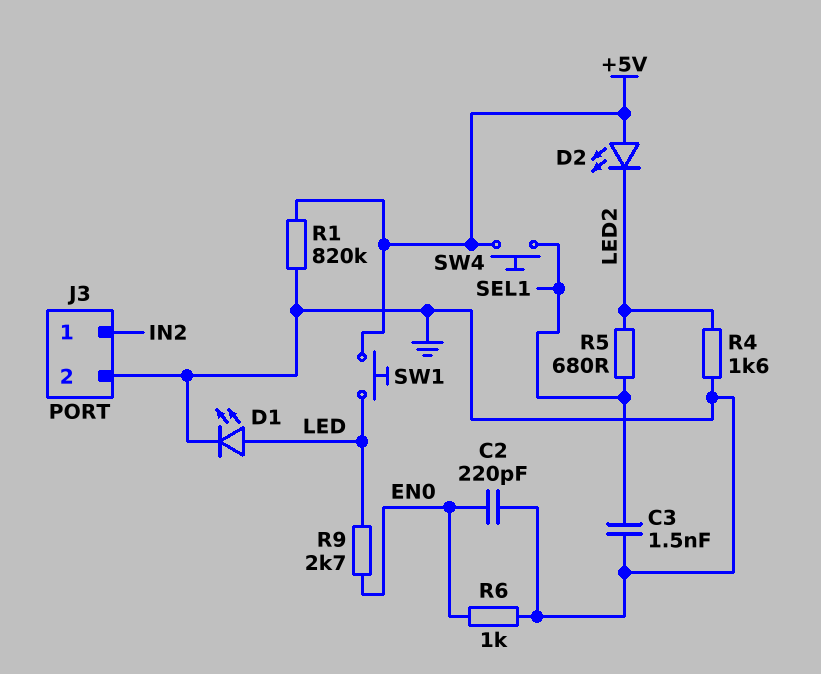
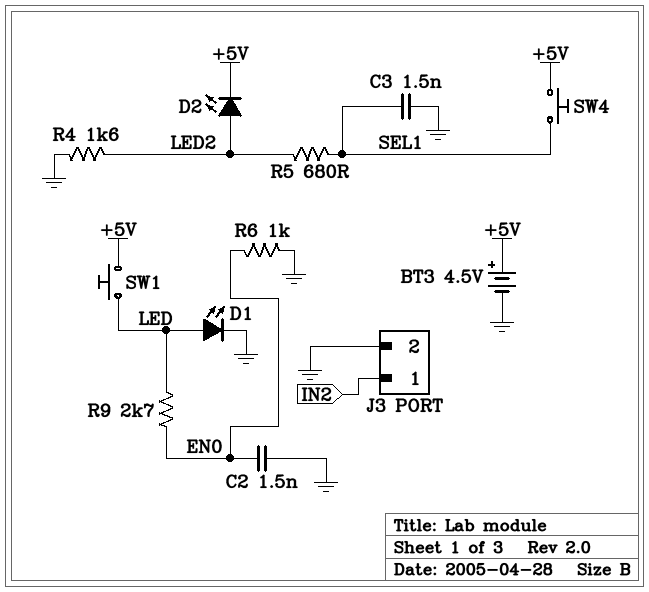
BT3: none -> 4.5V (plus +5V, minus GND)
C2: 220pF (EN0, GND) -> 1.5nF (EN0, GND)
D2: LED (A +5V, K LED2) -> LED (A LED2, K +5V)
R1: 820k (+5V, GND) -> none

